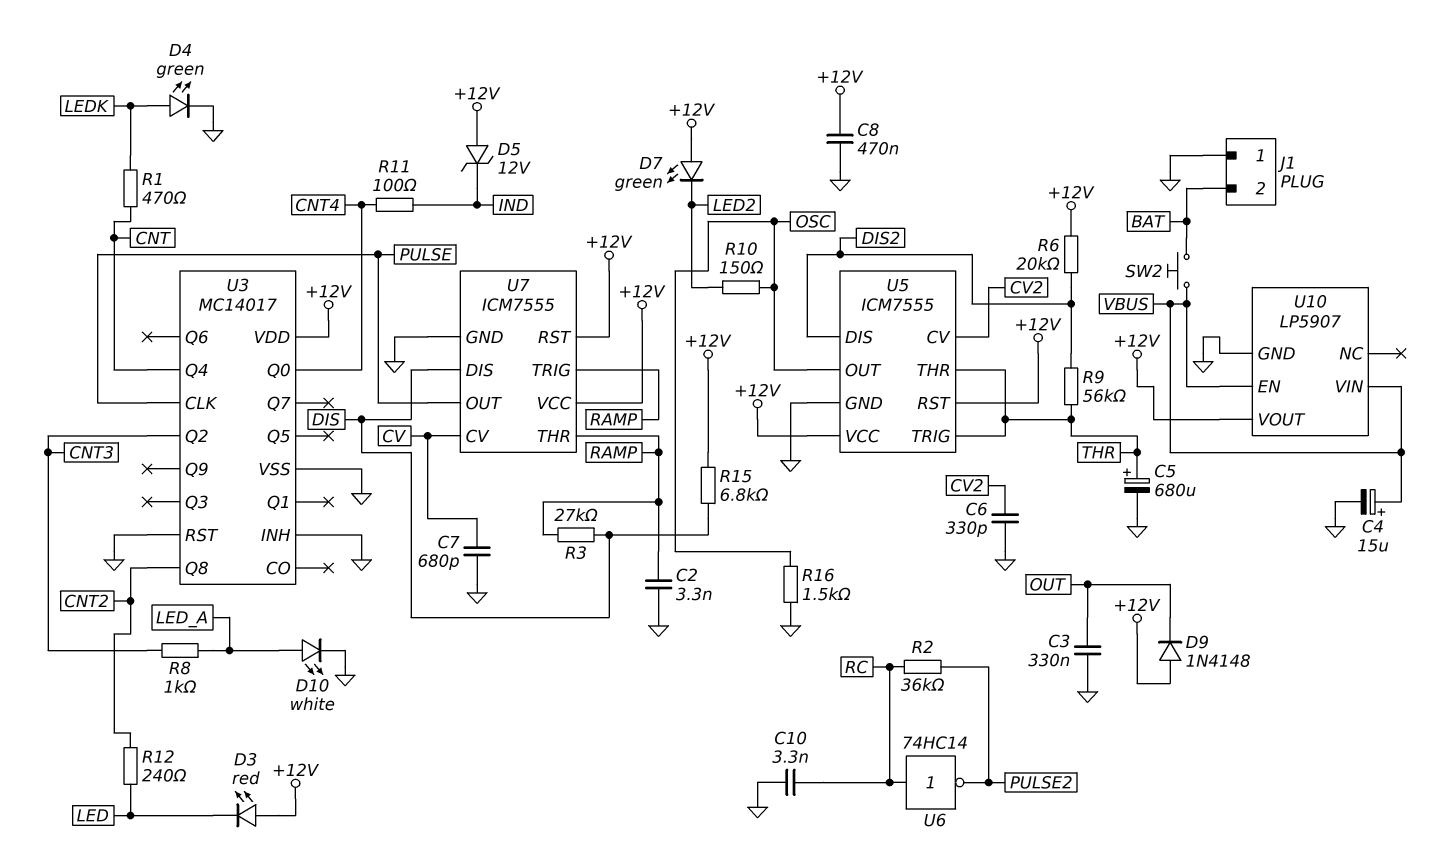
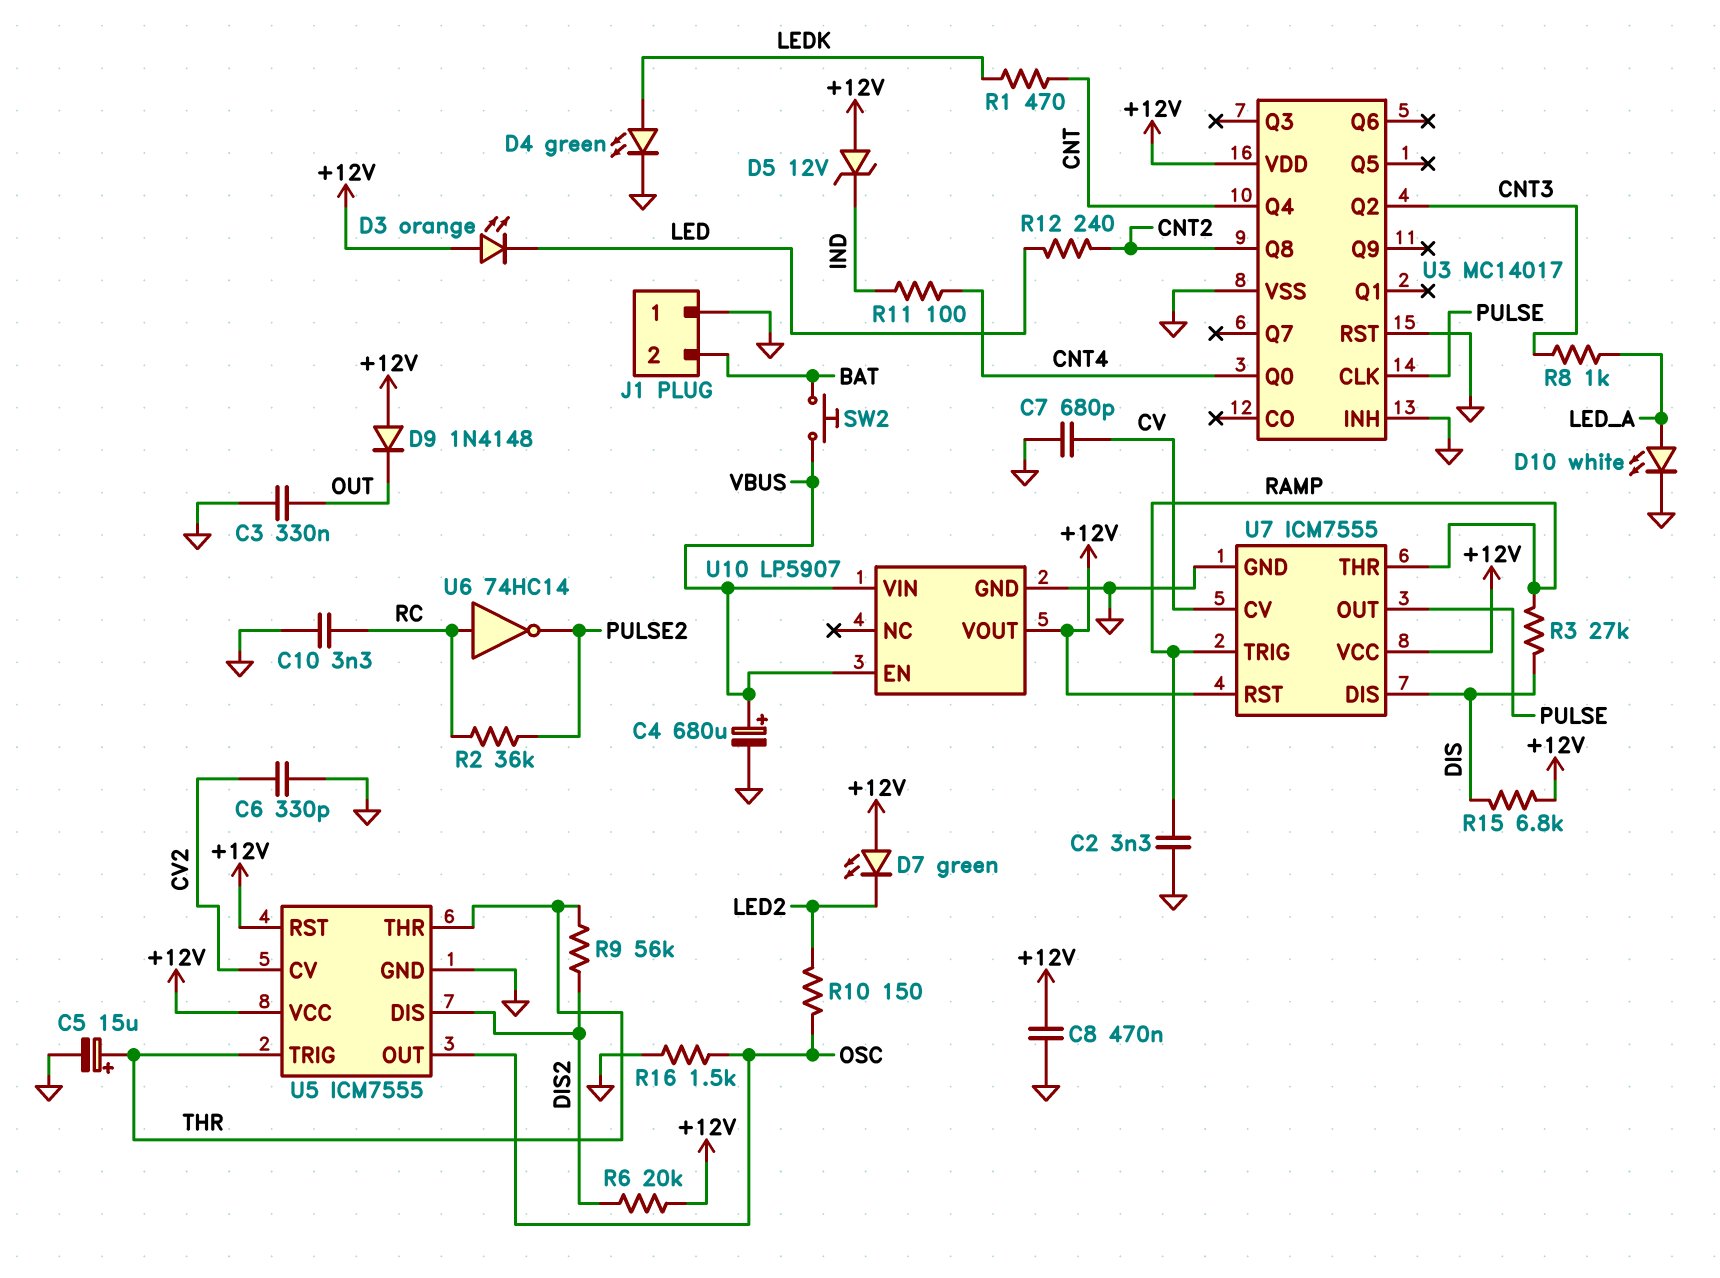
C4: 15uF (plus VBUS, minus GND) -> 680uF (plus VBUS, minus GND)
C5: 680uF (plus THR, minus GND) -> 15uF (plus THR, minus GND)
D3: LED red (A +12V, K LED) -> LED orange (A +12V, K LED)

